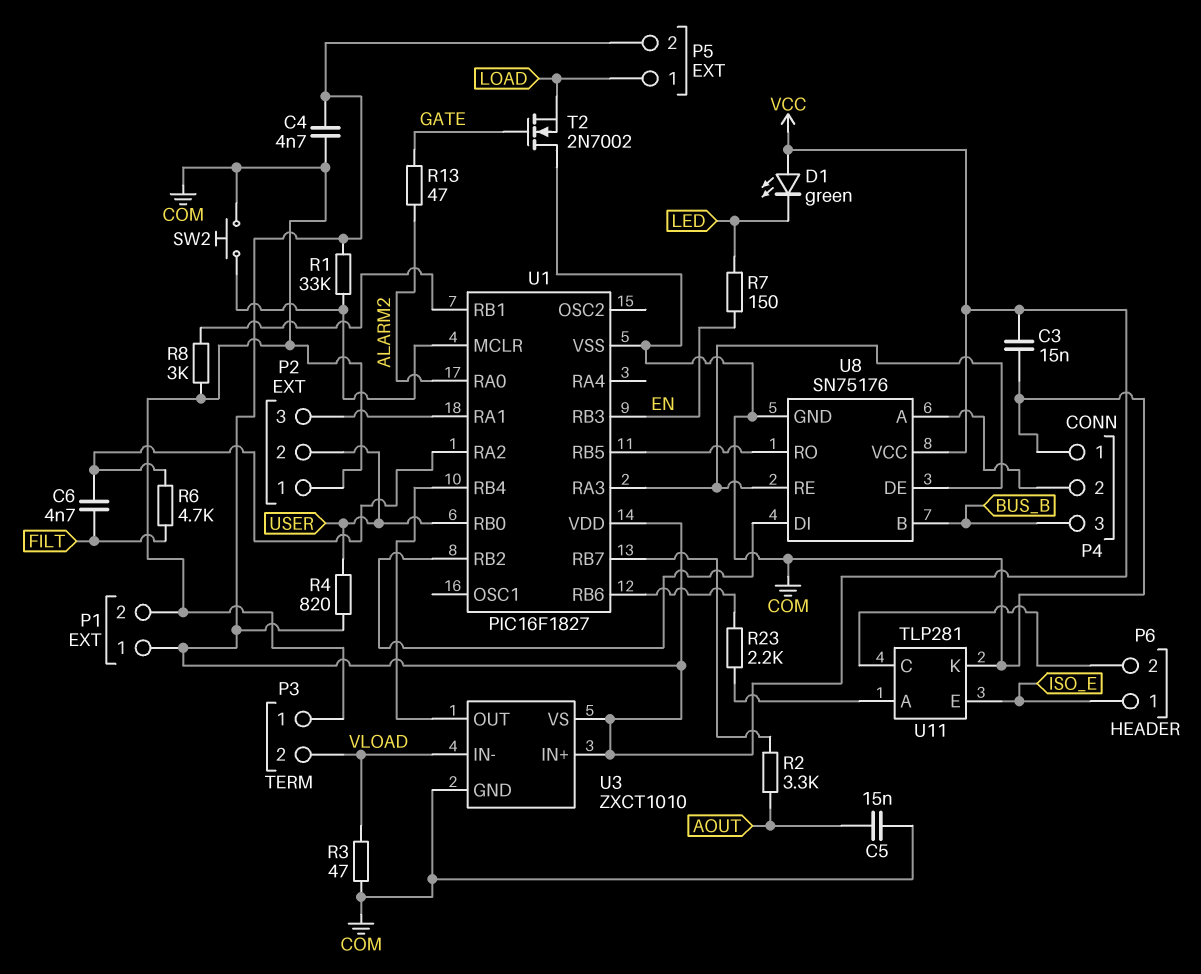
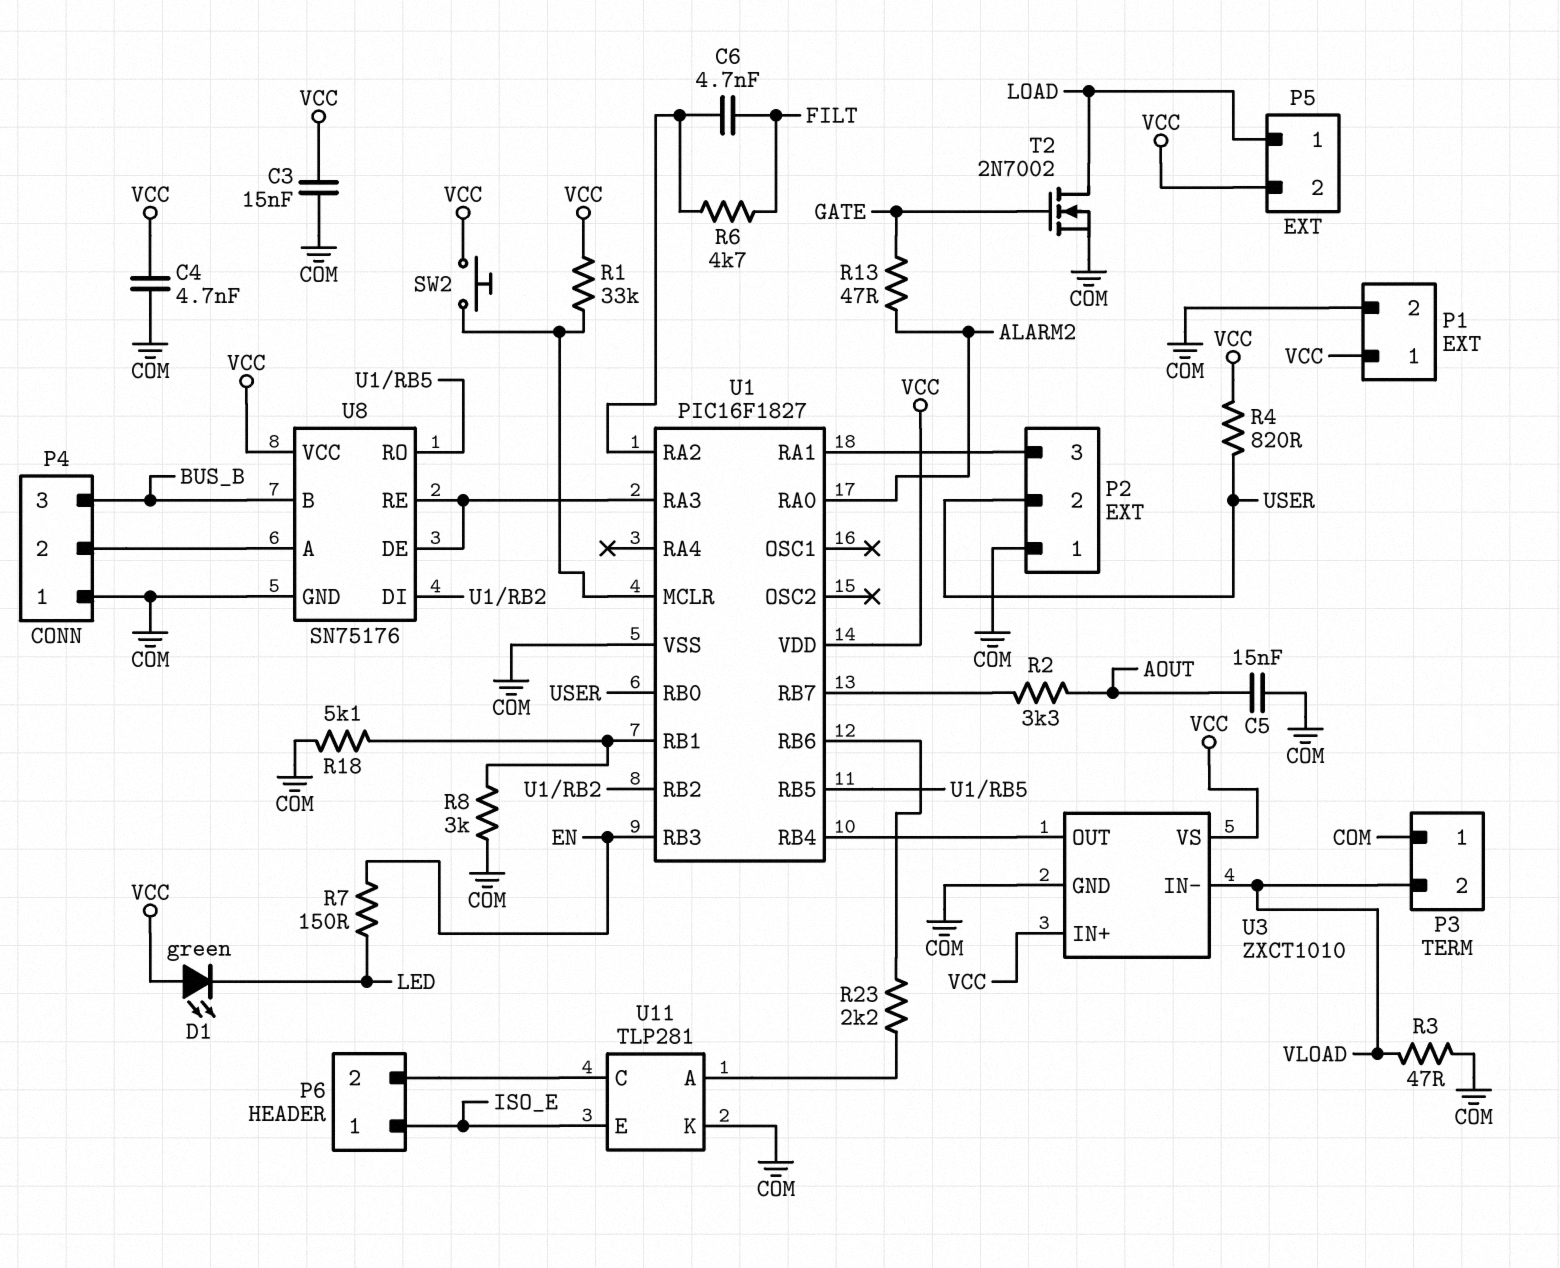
R18: none -> 5.1k (COM, U1/RB1)
SW2: button (COM, U1/MCLR) -> button (U1/MCLR, VCC)
T2: NMOS 2N7002 (G GATE, D COM, S LOAD) -> NMOS 2N7002 (G GATE, D LOAD, S COM)

